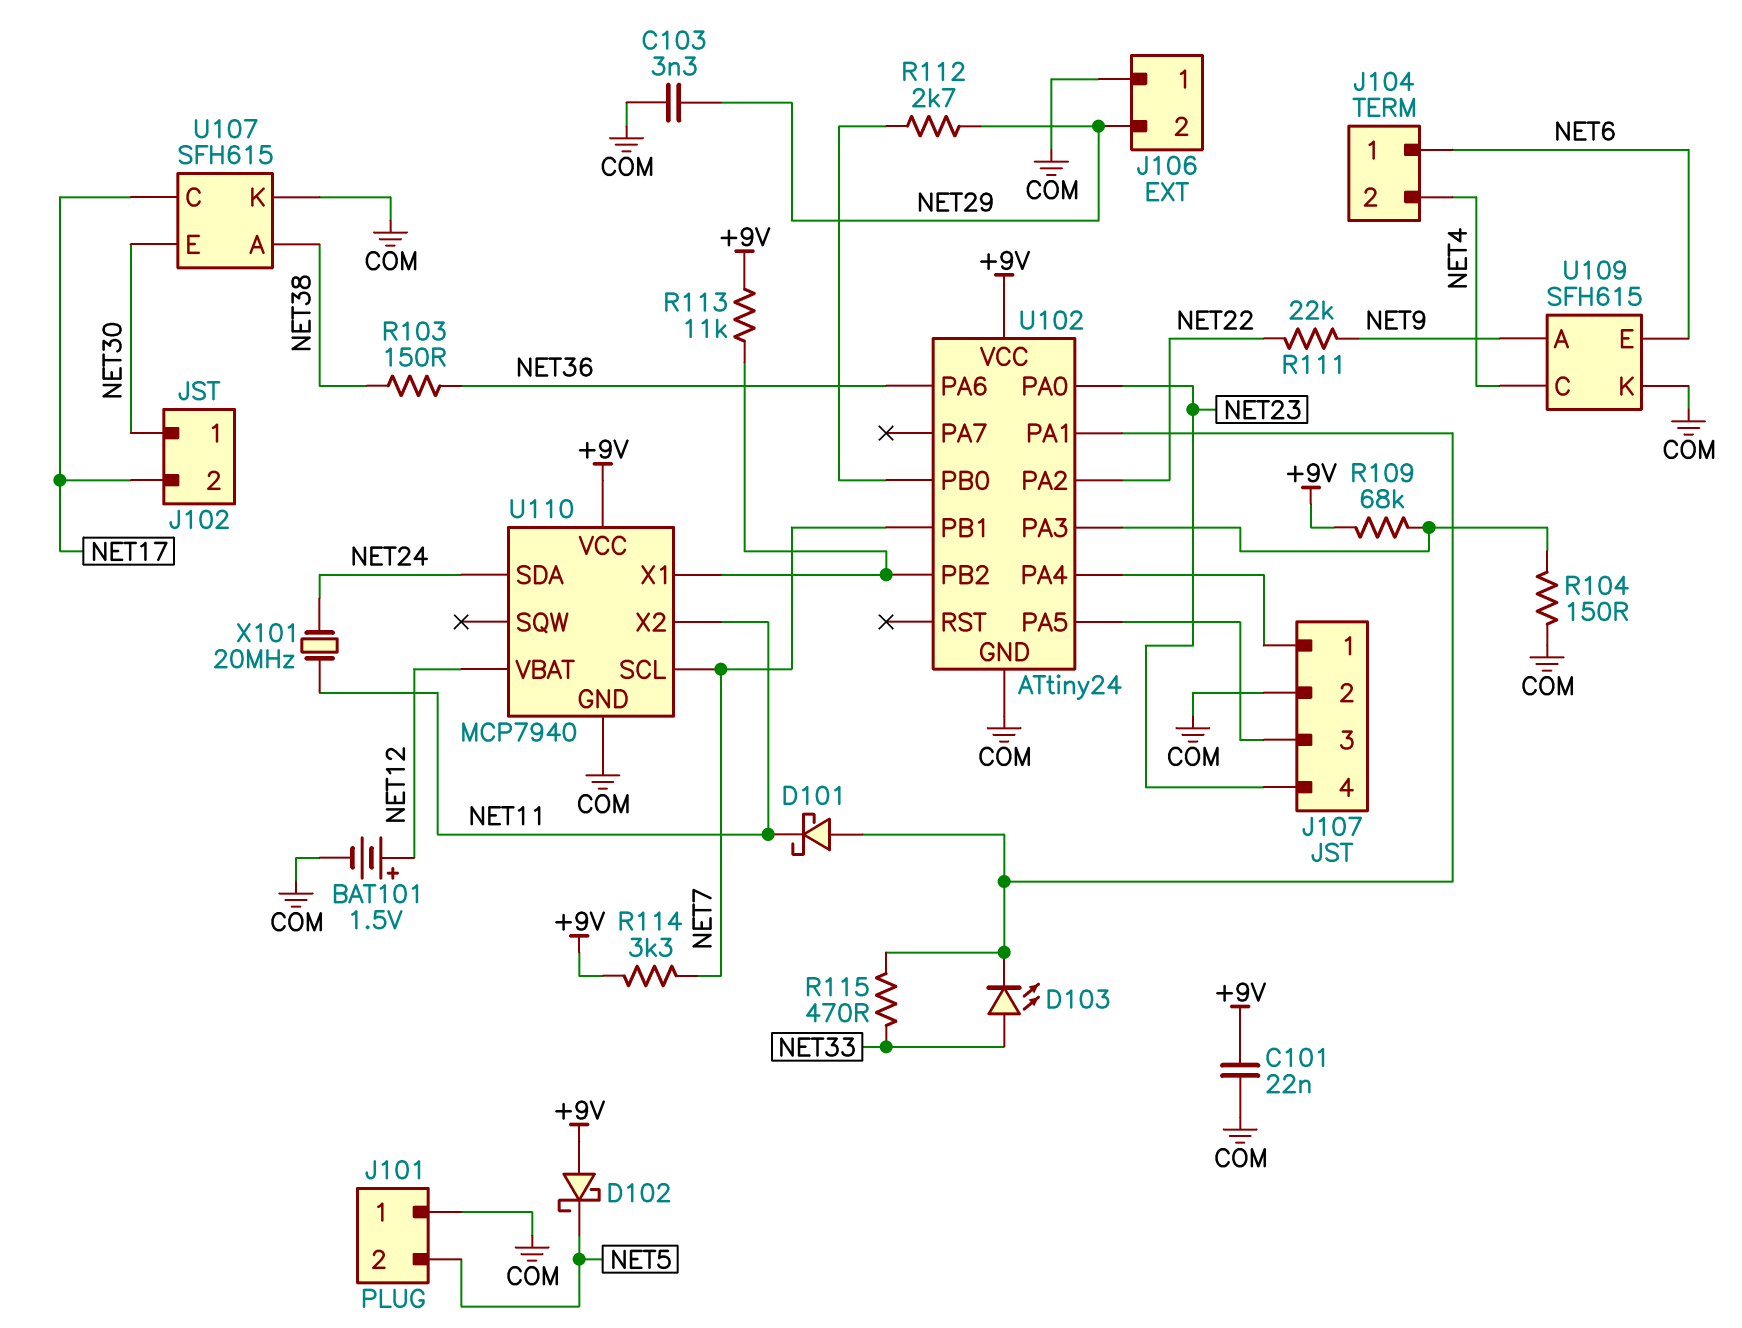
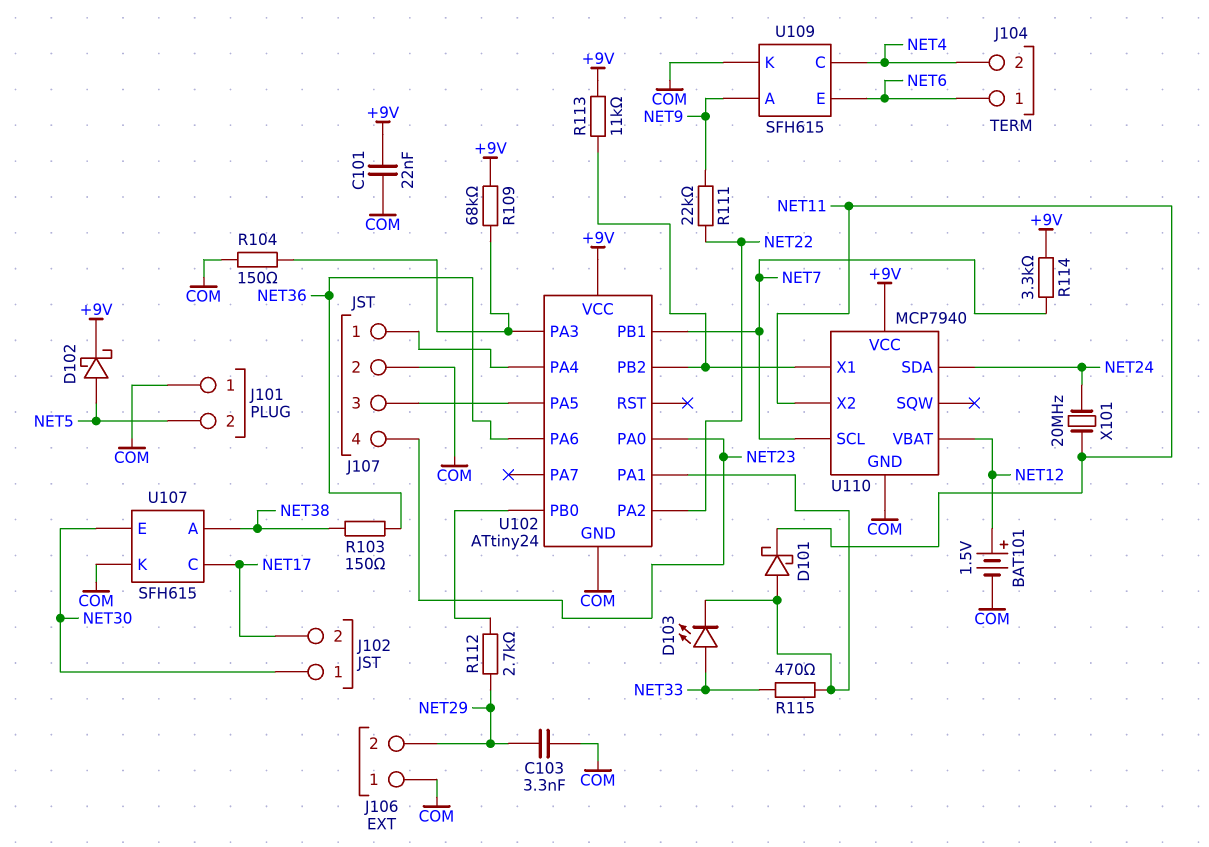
D102: schottky (A +9V, K NET5) -> schottky (A NET5, K +9V)

